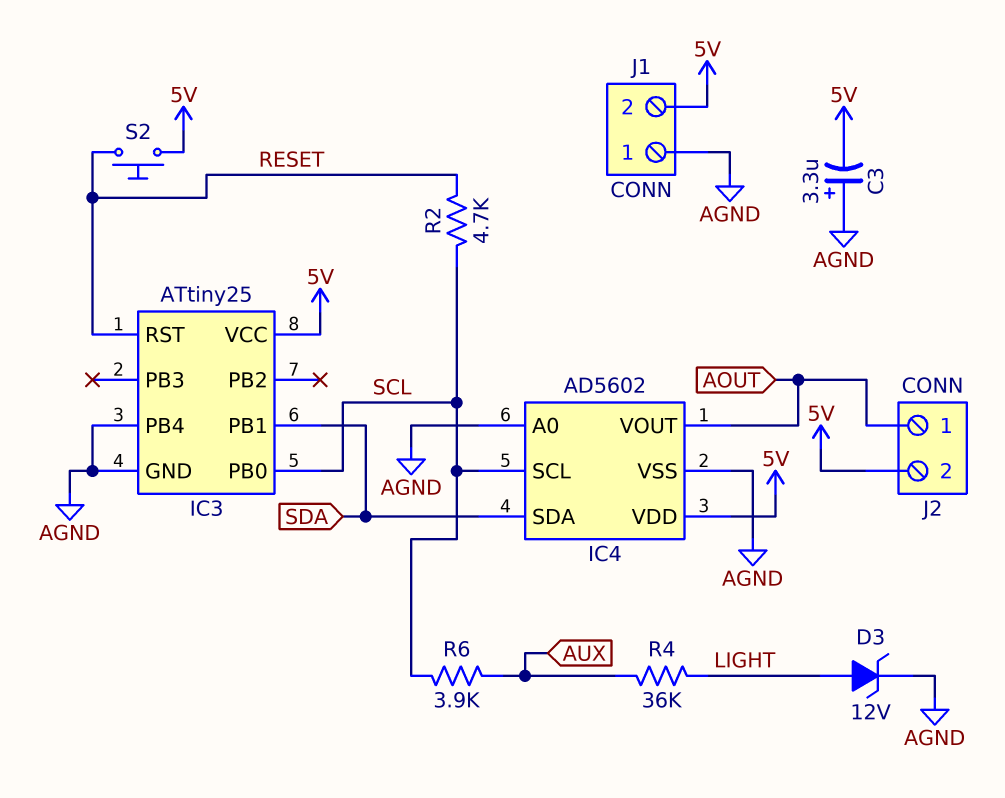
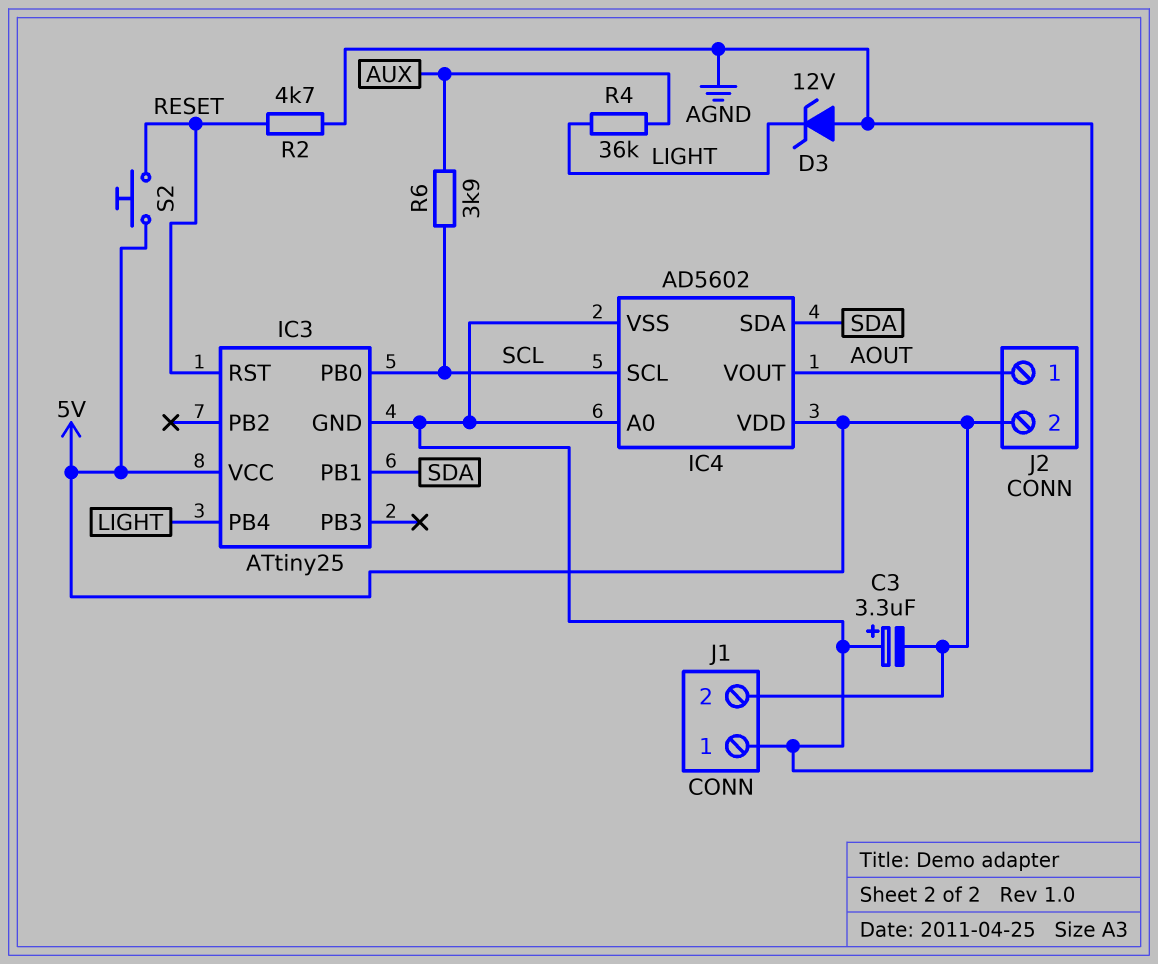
D3: zener 12V (A LIGHT, K AGND) -> zener 12V (A AGND, K LIGHT)
IC3 pin PB4: AGND -> LIGHT
R2: 4.7k (RESET, SCL) -> 4.7k (AGND, RESET)

